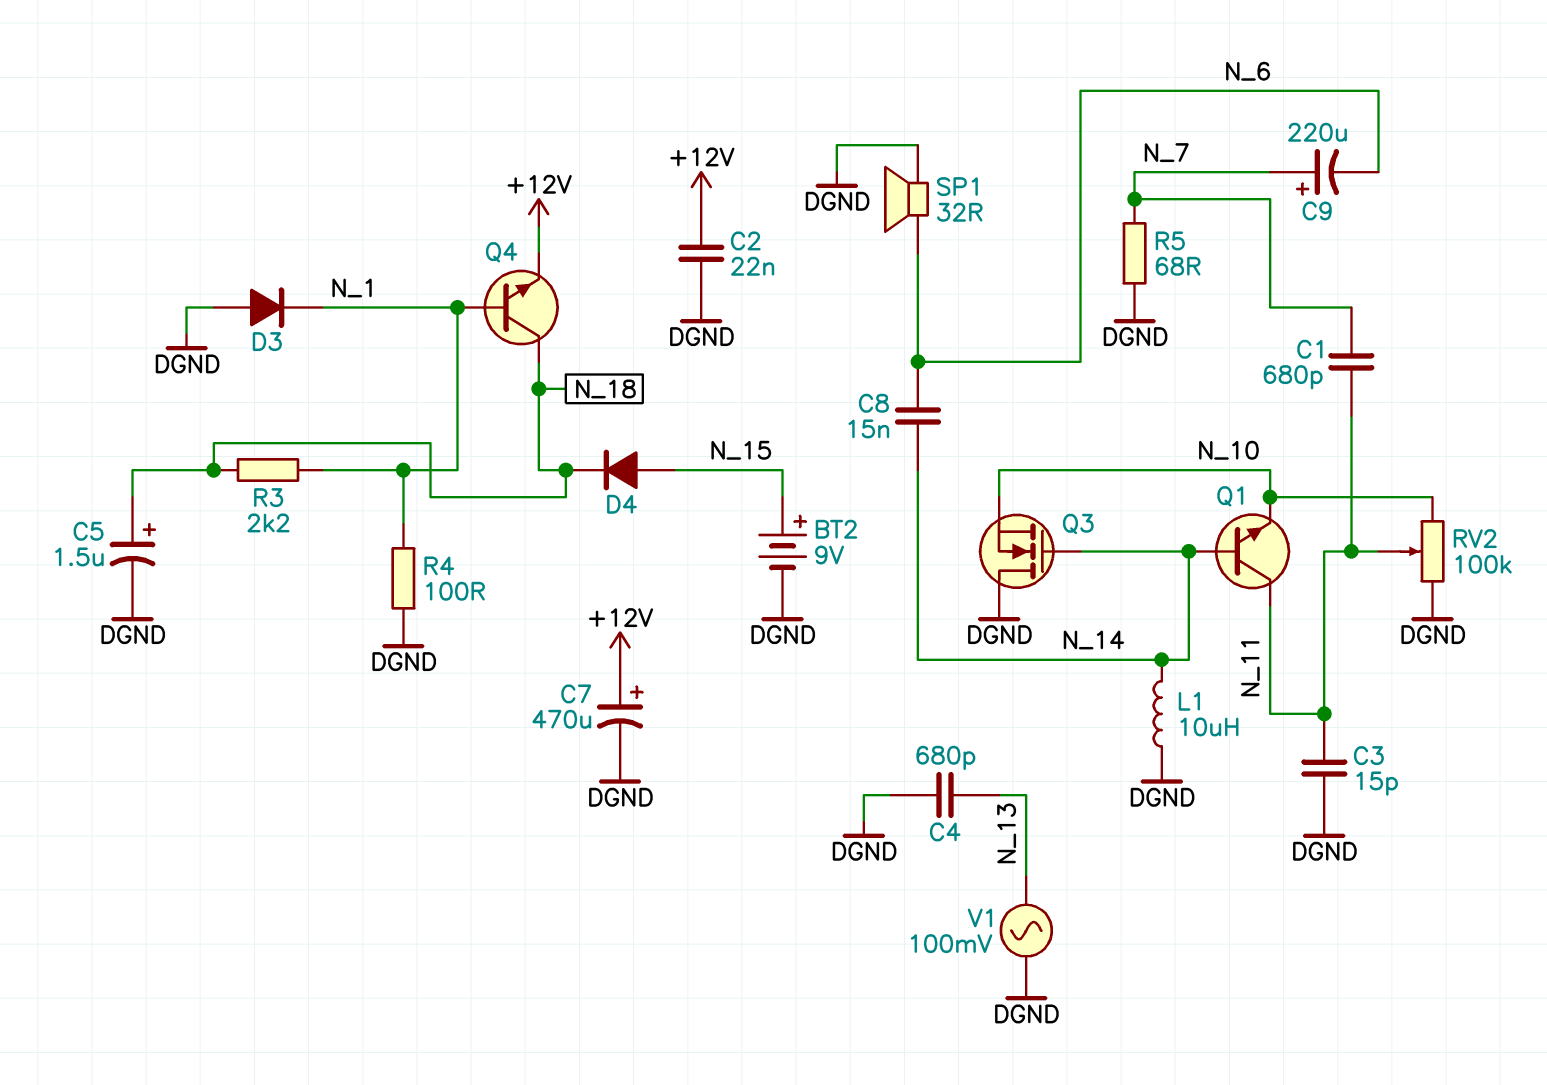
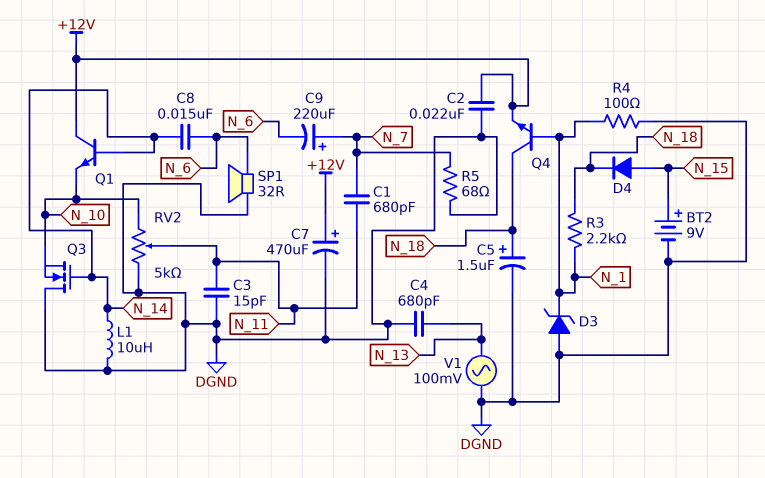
D3: diode (A DGND, K N_1) -> zener (A DGND, K N_1)
Q1: NPN (B N_14, C N_11, E N_10) -> NPN (B N_14, C +12V, E N_10)
RV2: 100k (DGND, N_10, wiper N_11) -> 5k (DGND, N_10, wiper N_11)

